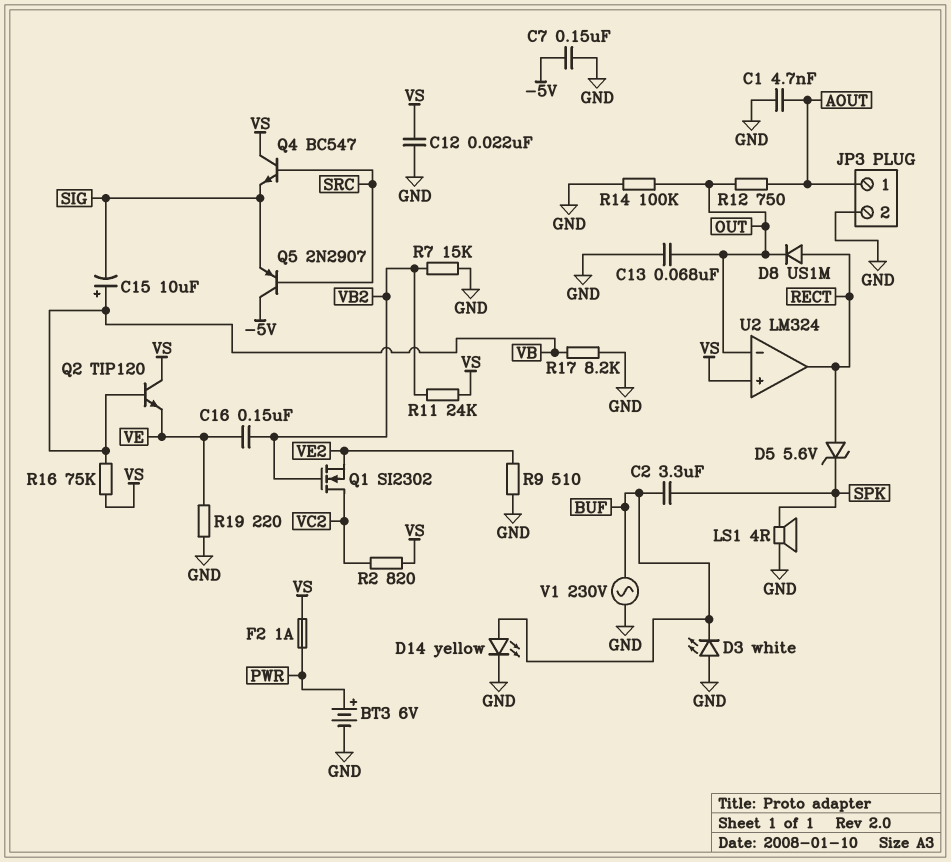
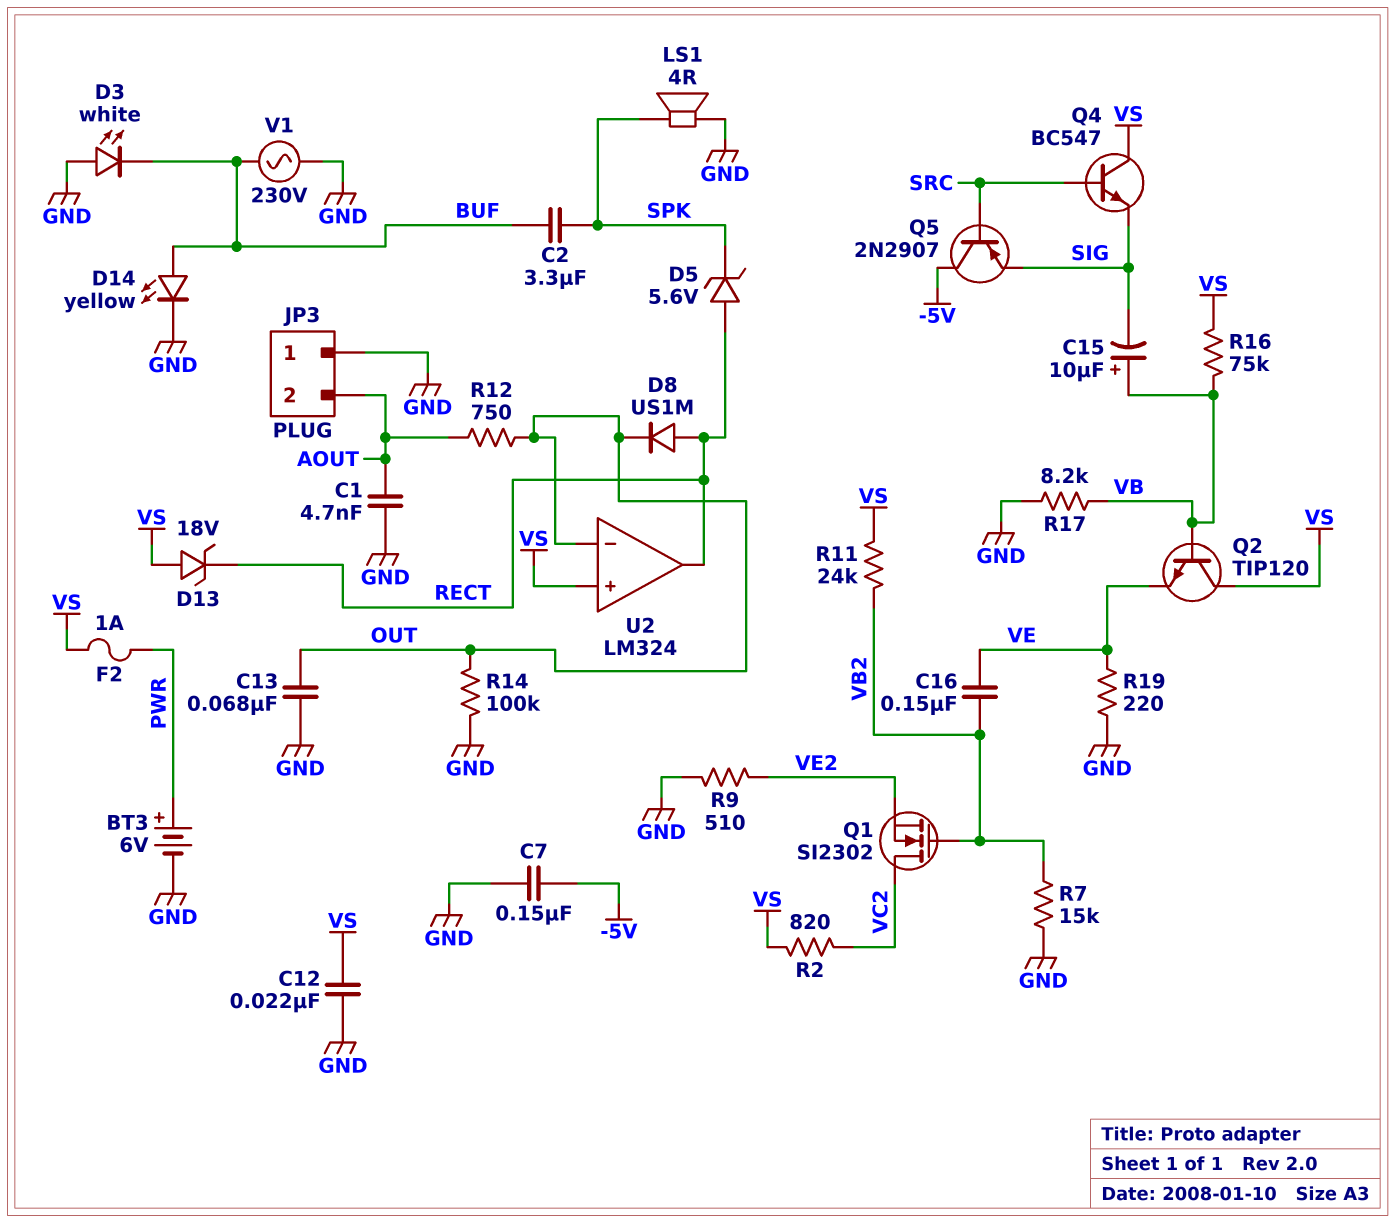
D13: none -> zener 18V (A VS, K RECT)
JP3 pin 1: AOUT -> GND
JP3 pin 2: GND -> AOUT

